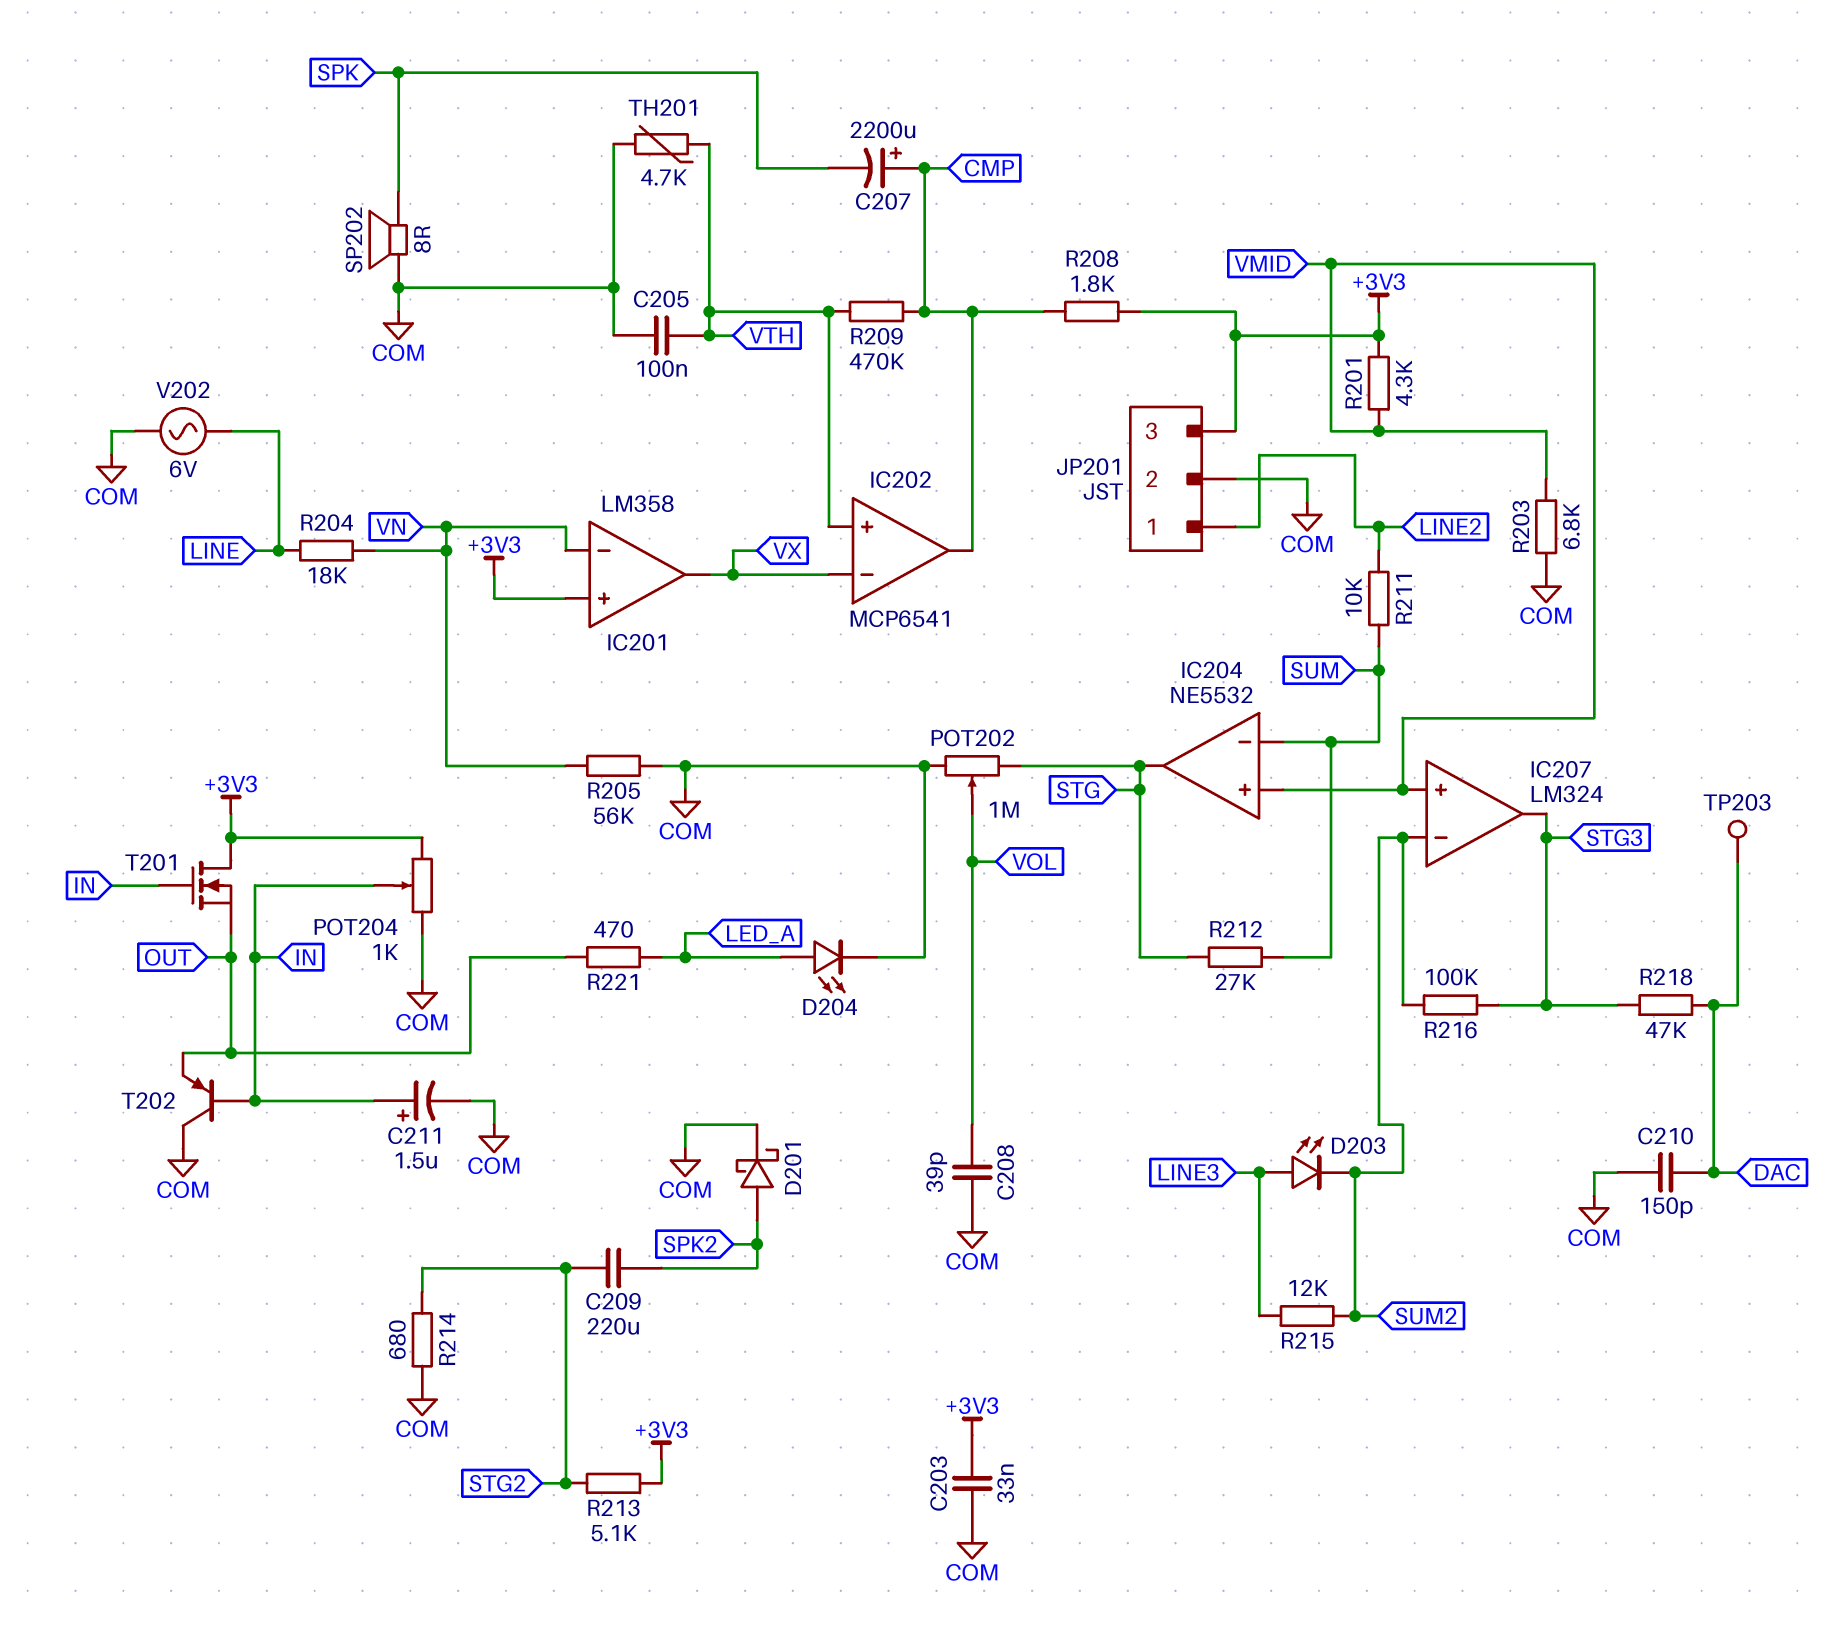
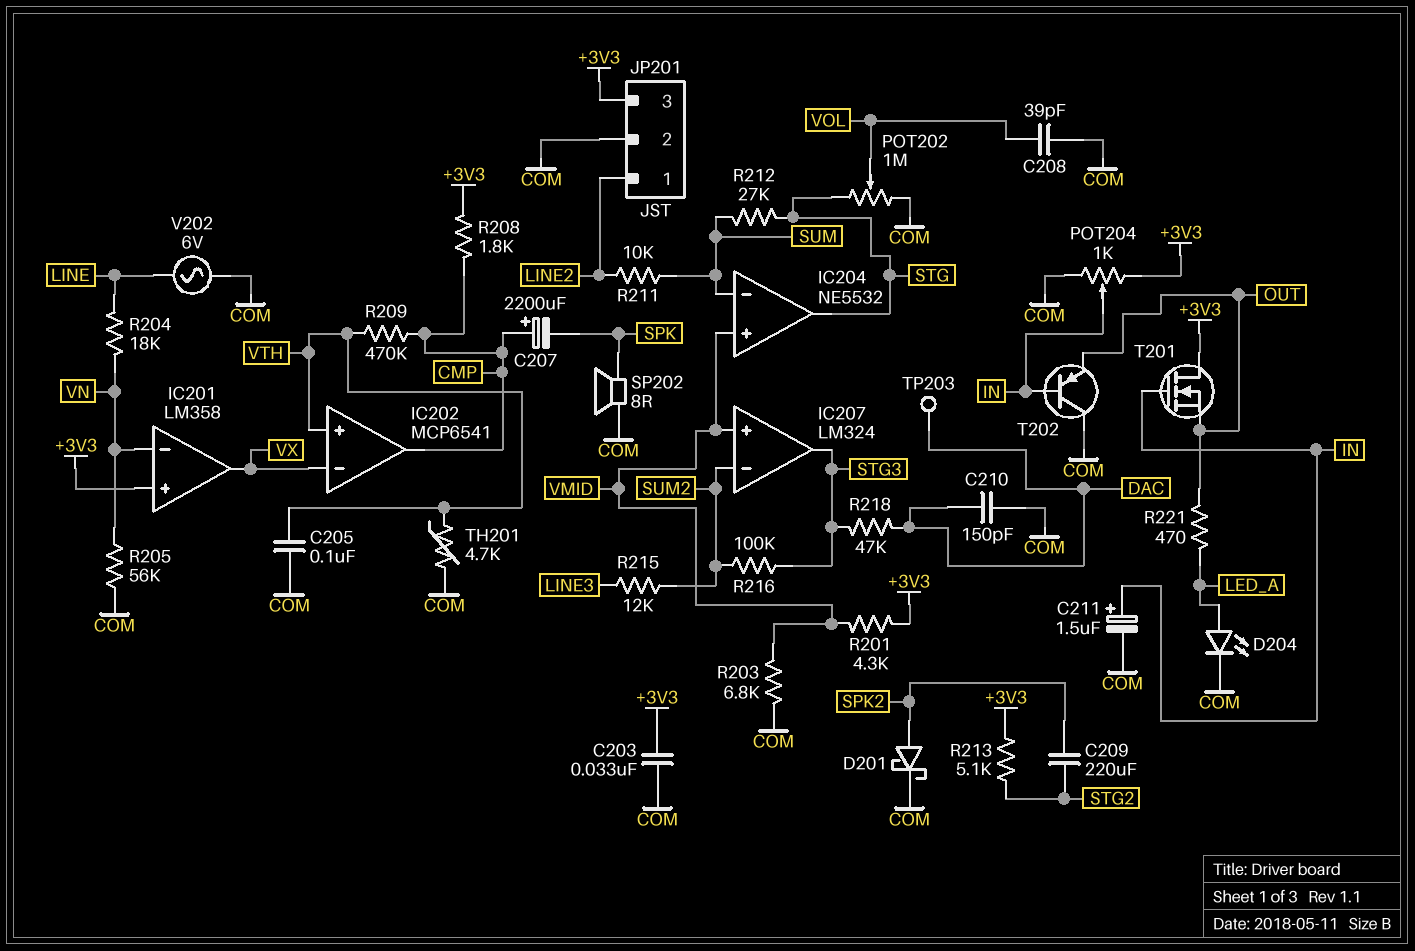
D203: LED (A LINE3, K SUM2) -> none
R214: 680 (COM, STG2) -> none

